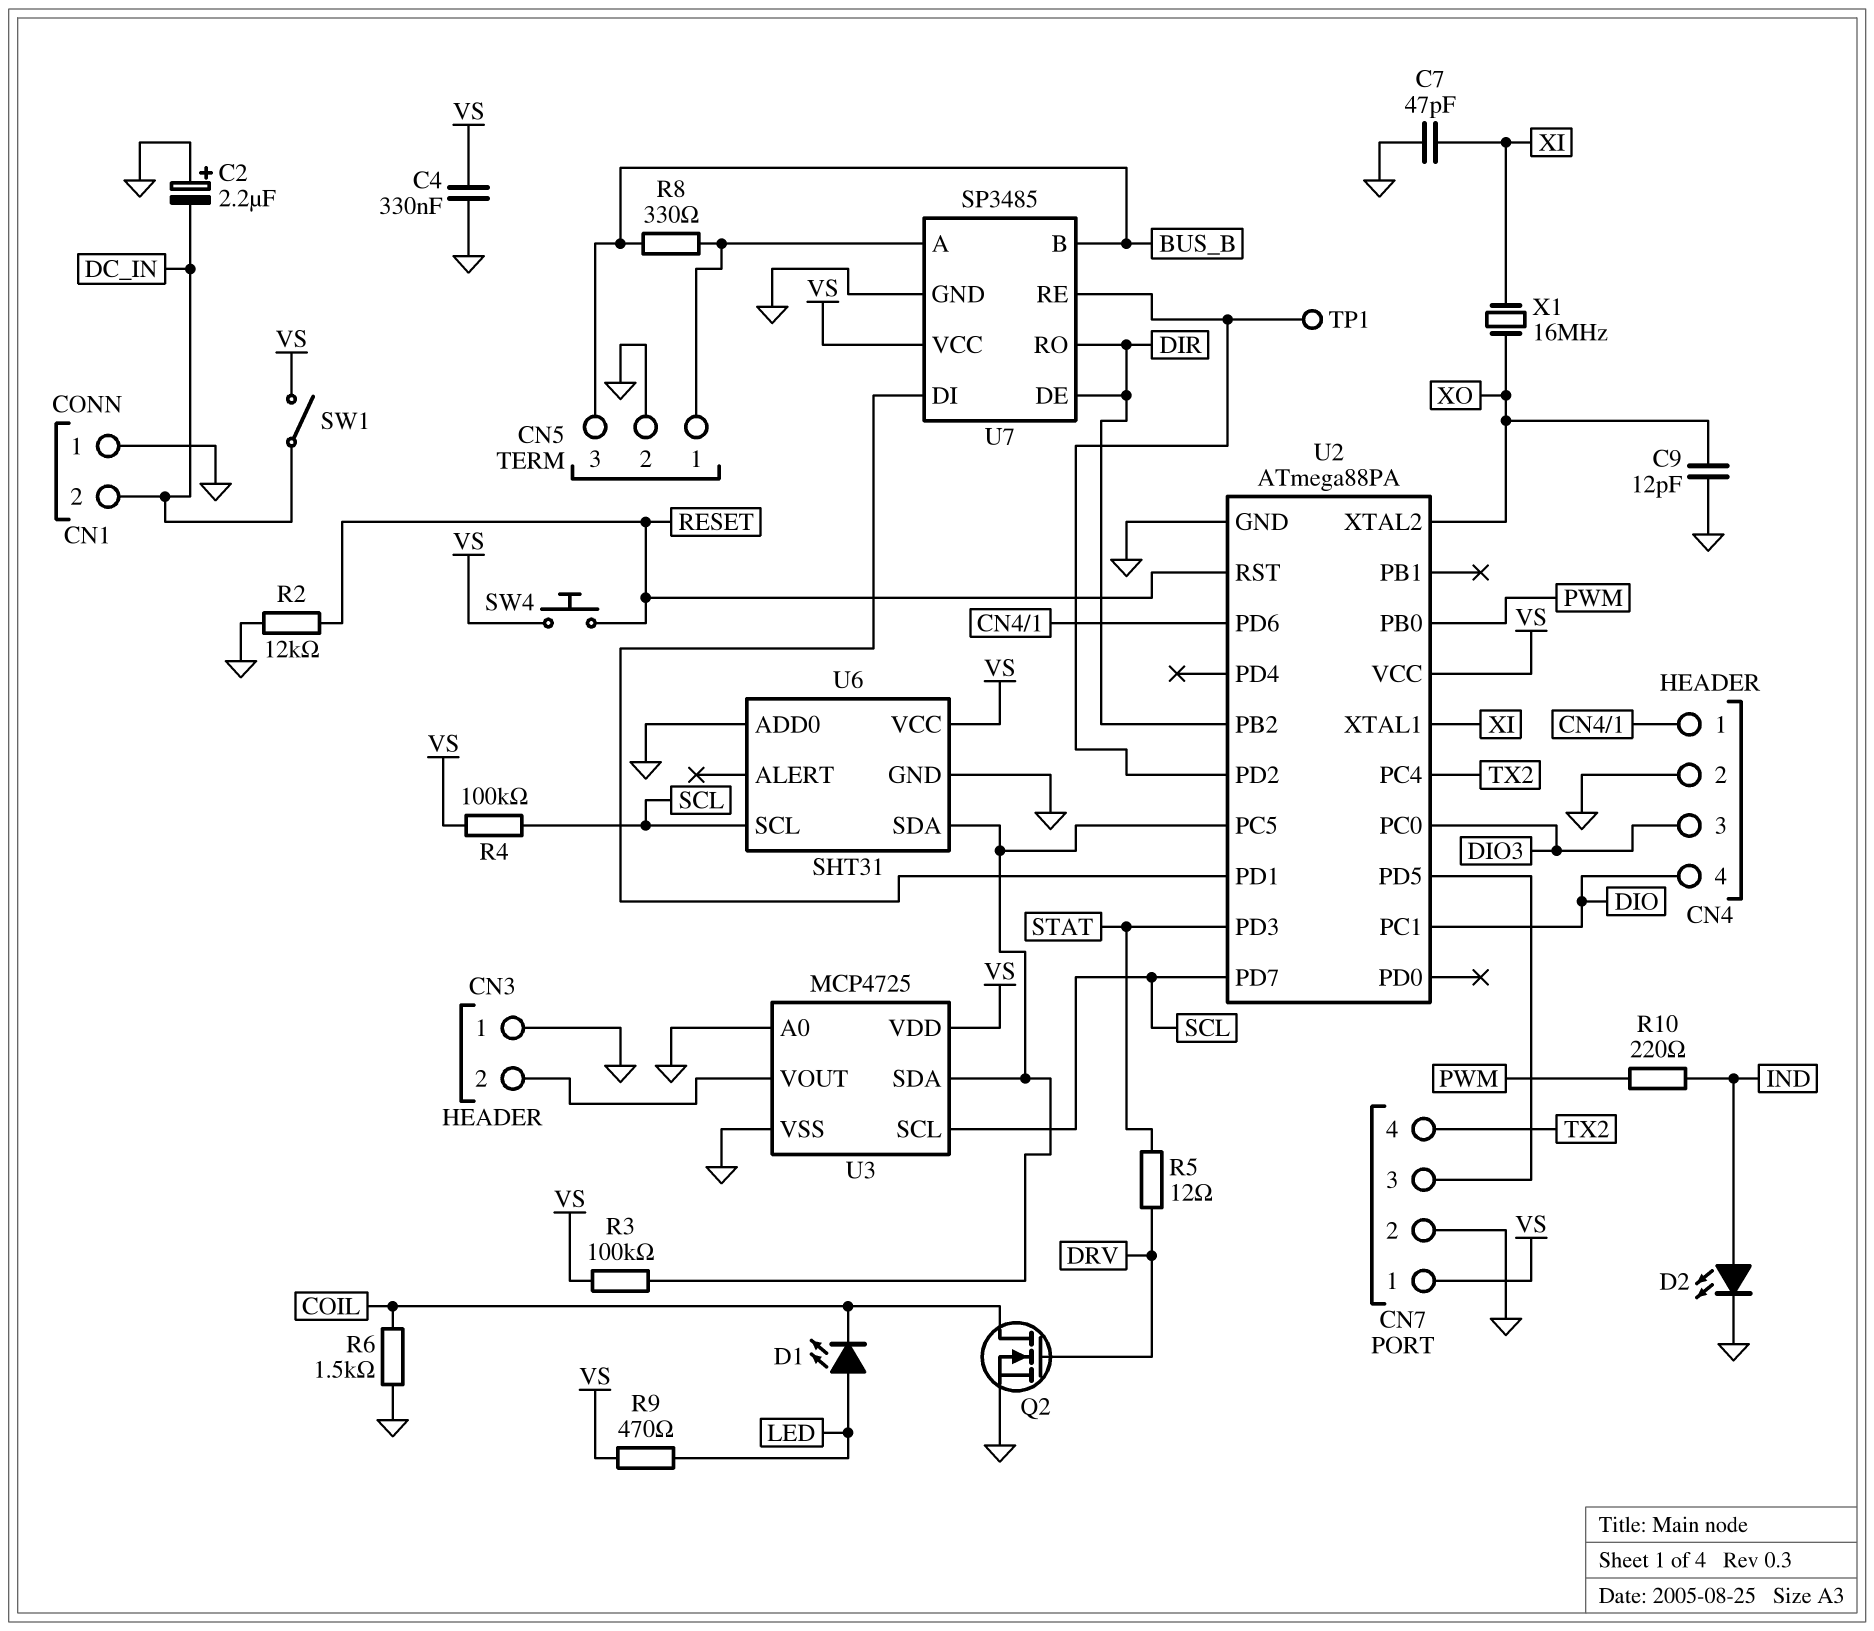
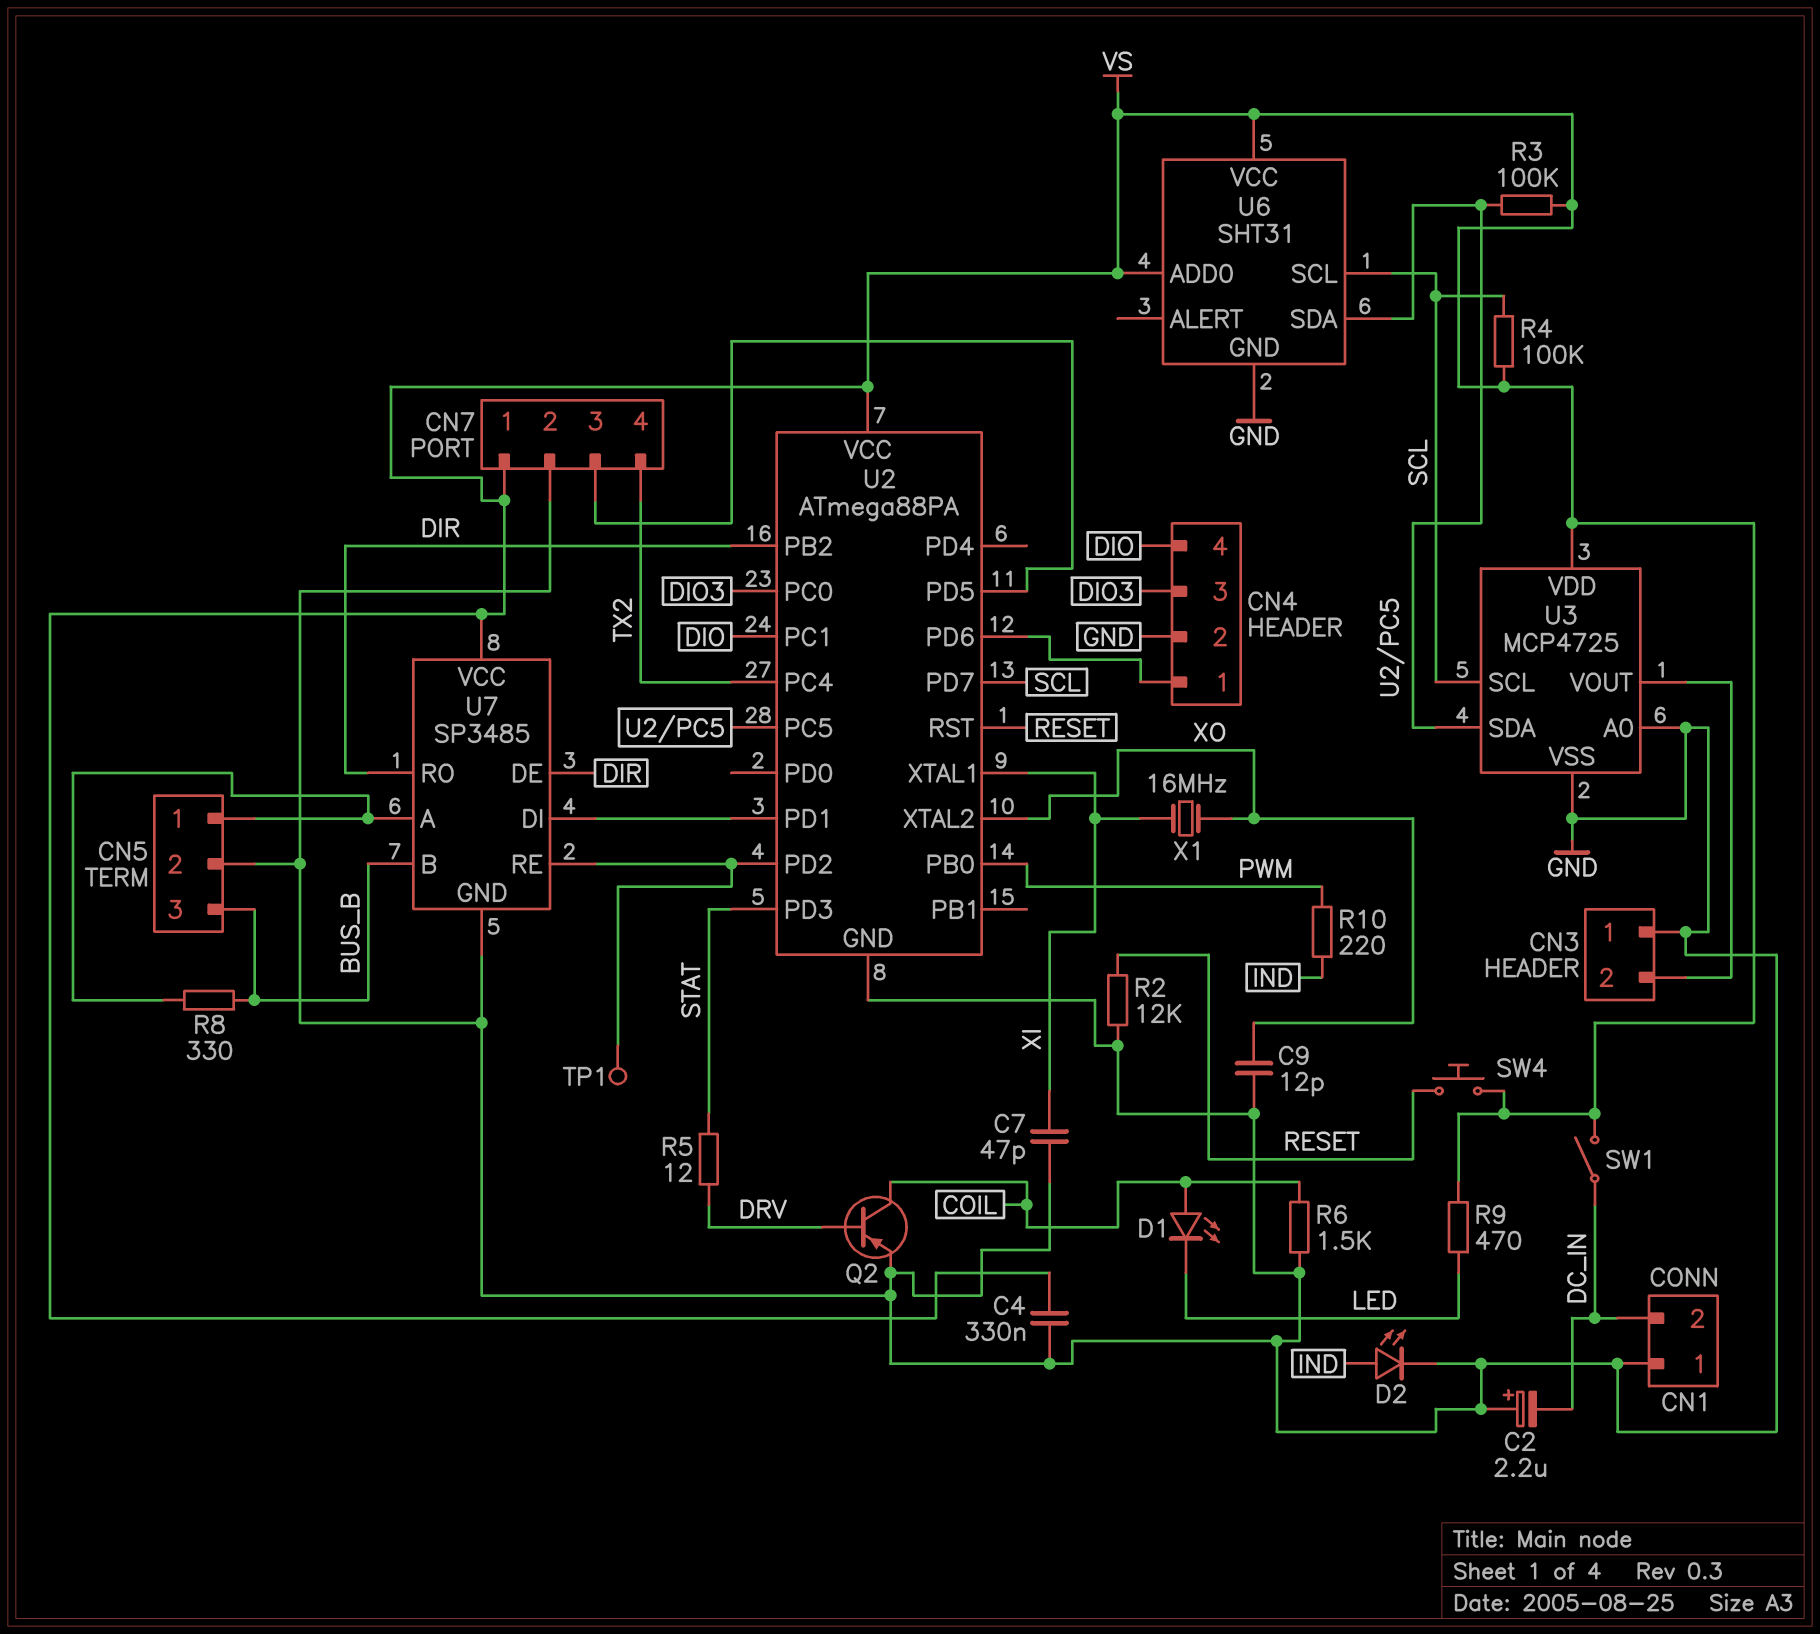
D1: LED (A LED, K COIL) -> LED (A COIL, K LED)
Q2: NMOS (G DRV, D COIL, S GND) -> PNP (B DRV, C COIL, E GND)
U6 pin ADD0: GND -> VS

